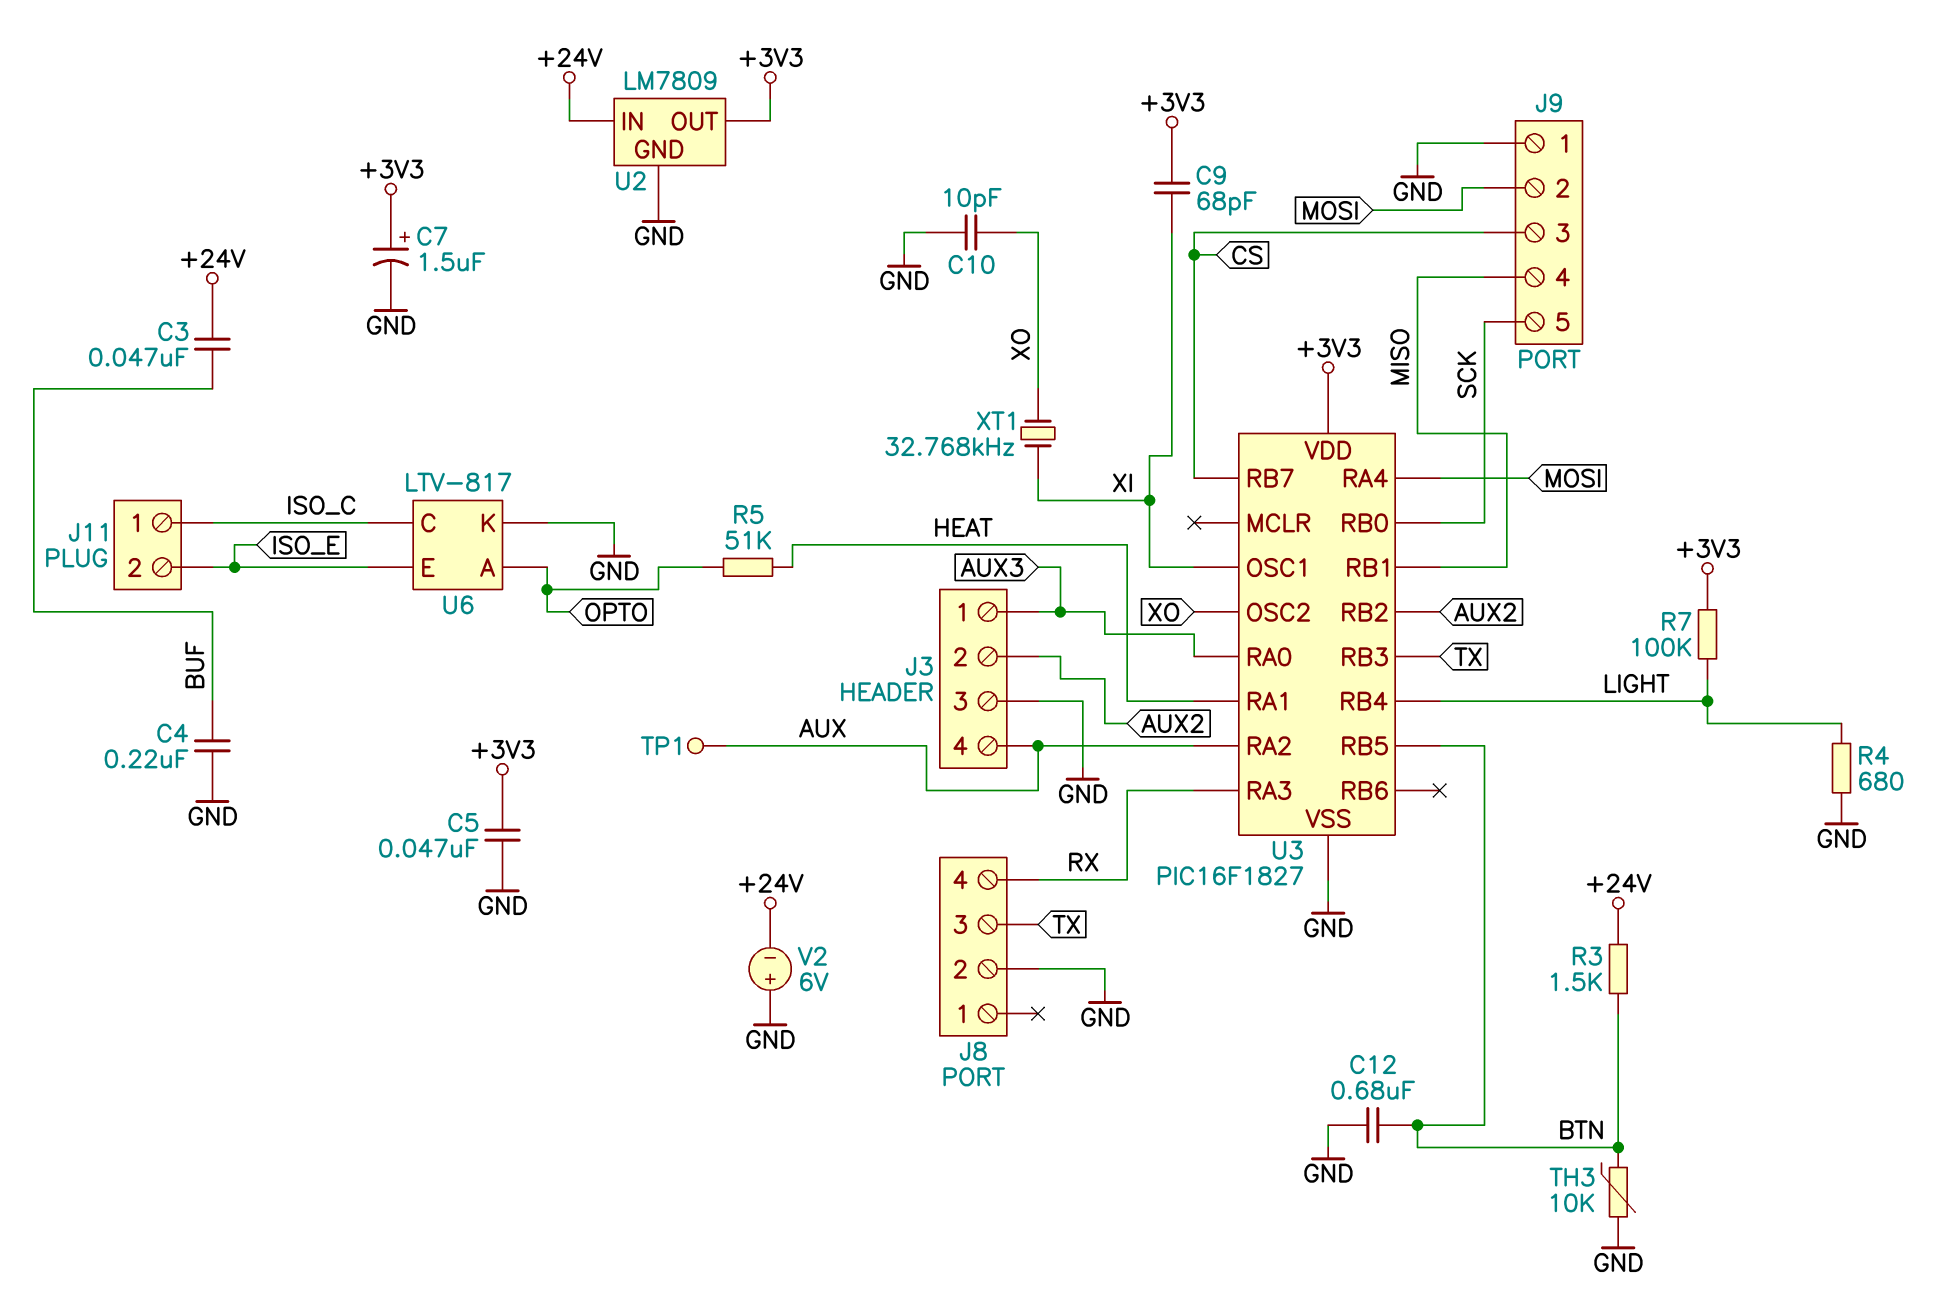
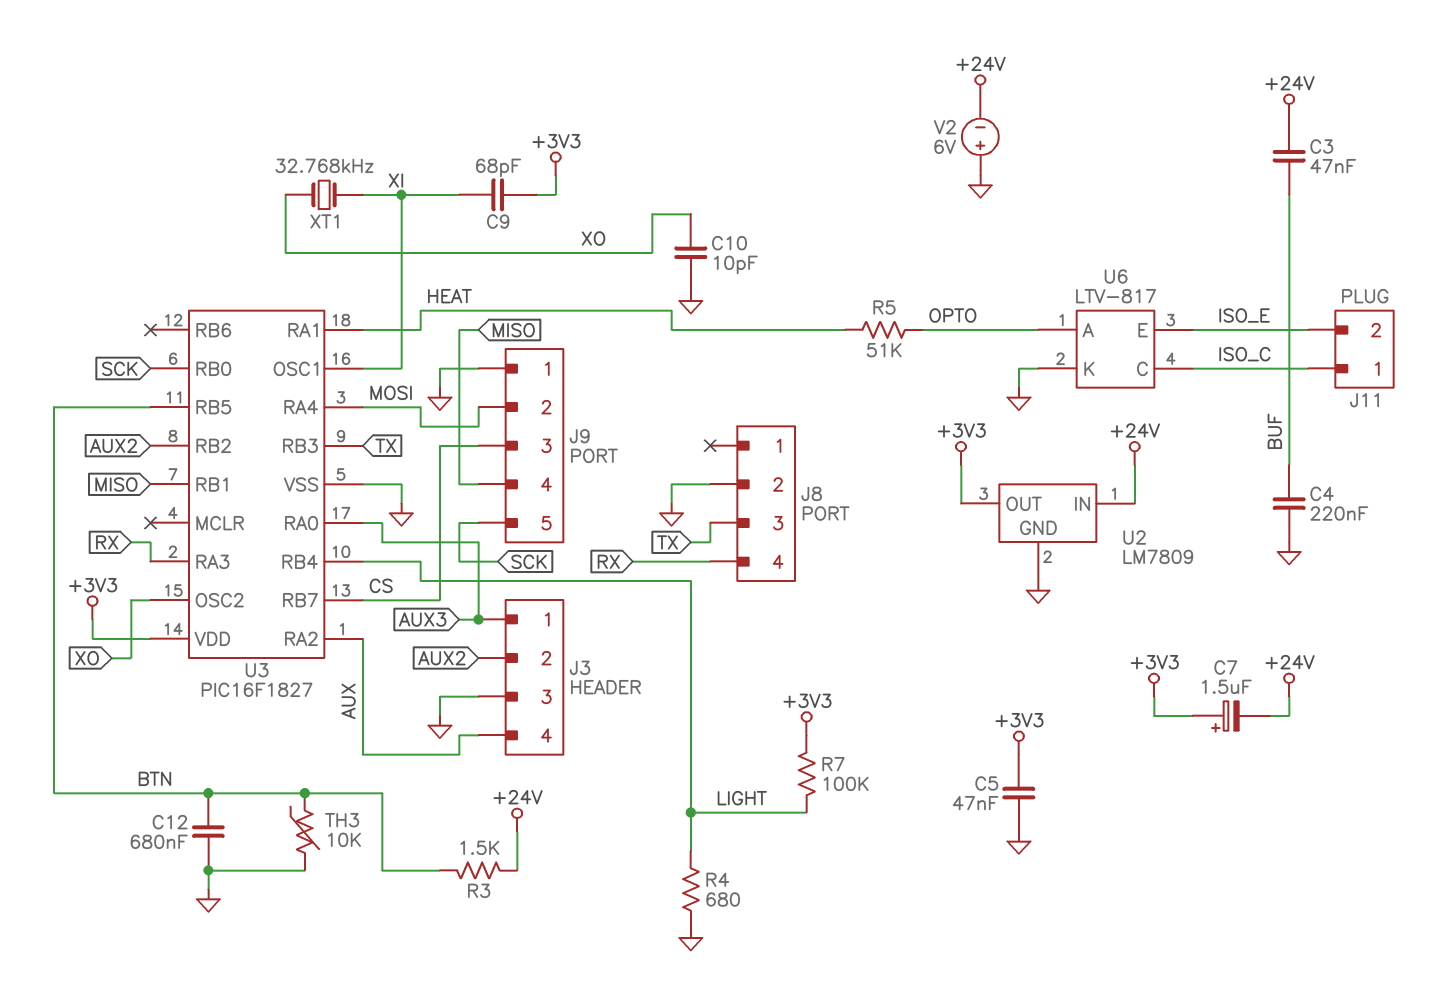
C7: 1.5uF (plus +3V3, minus GND) -> 1.5uF (plus +3V3, minus +24V)
TP1: test point (AUX) -> none

